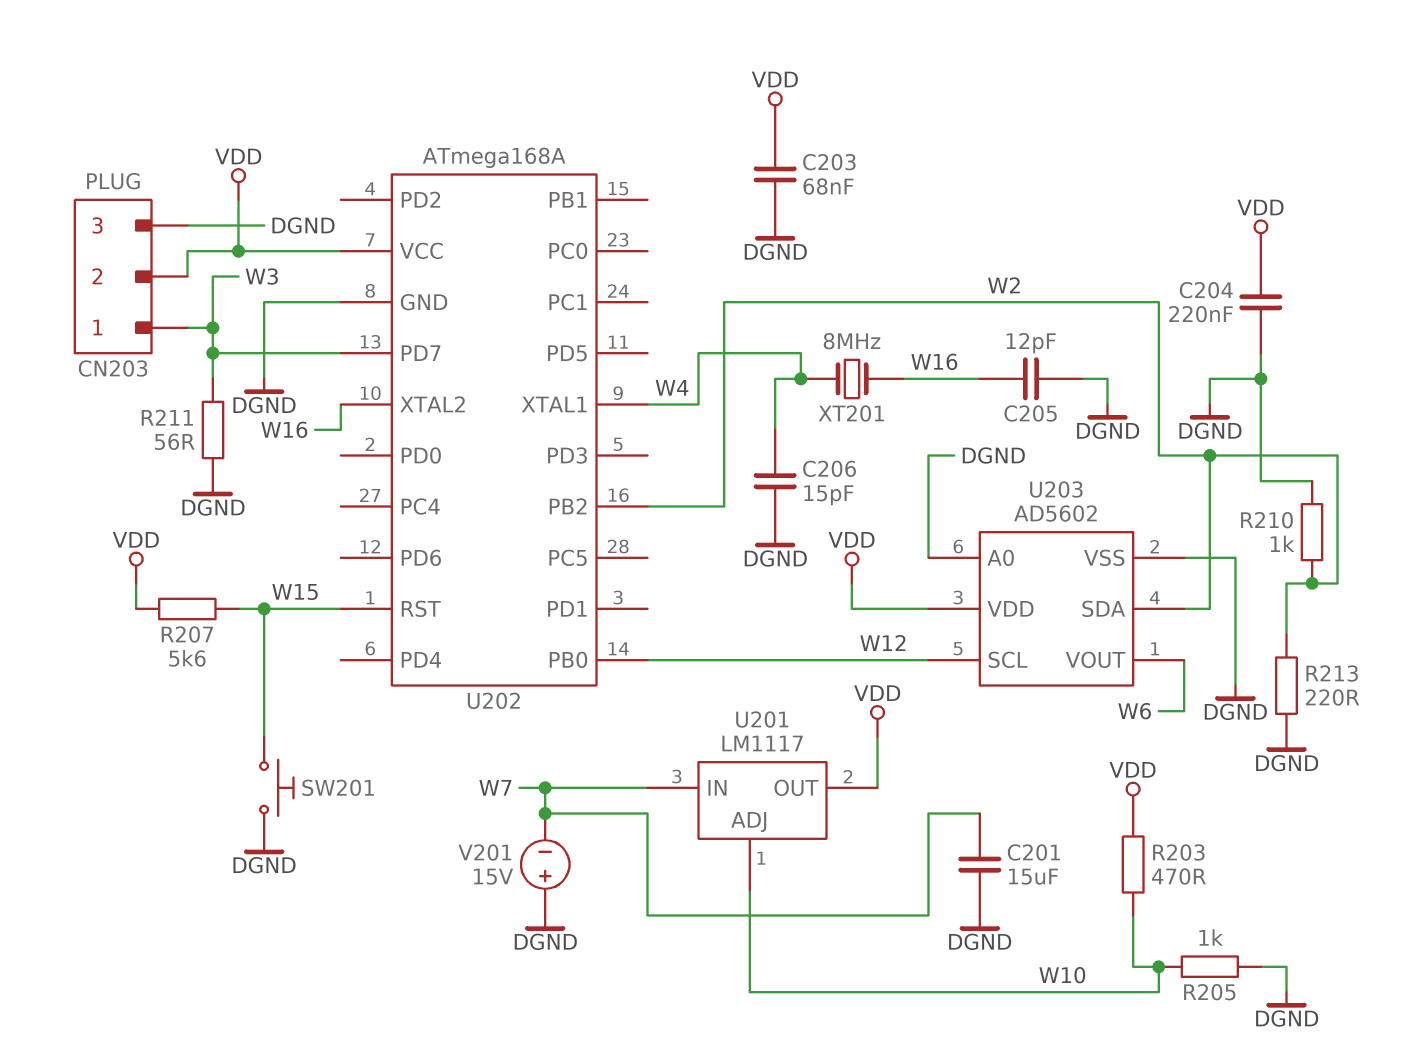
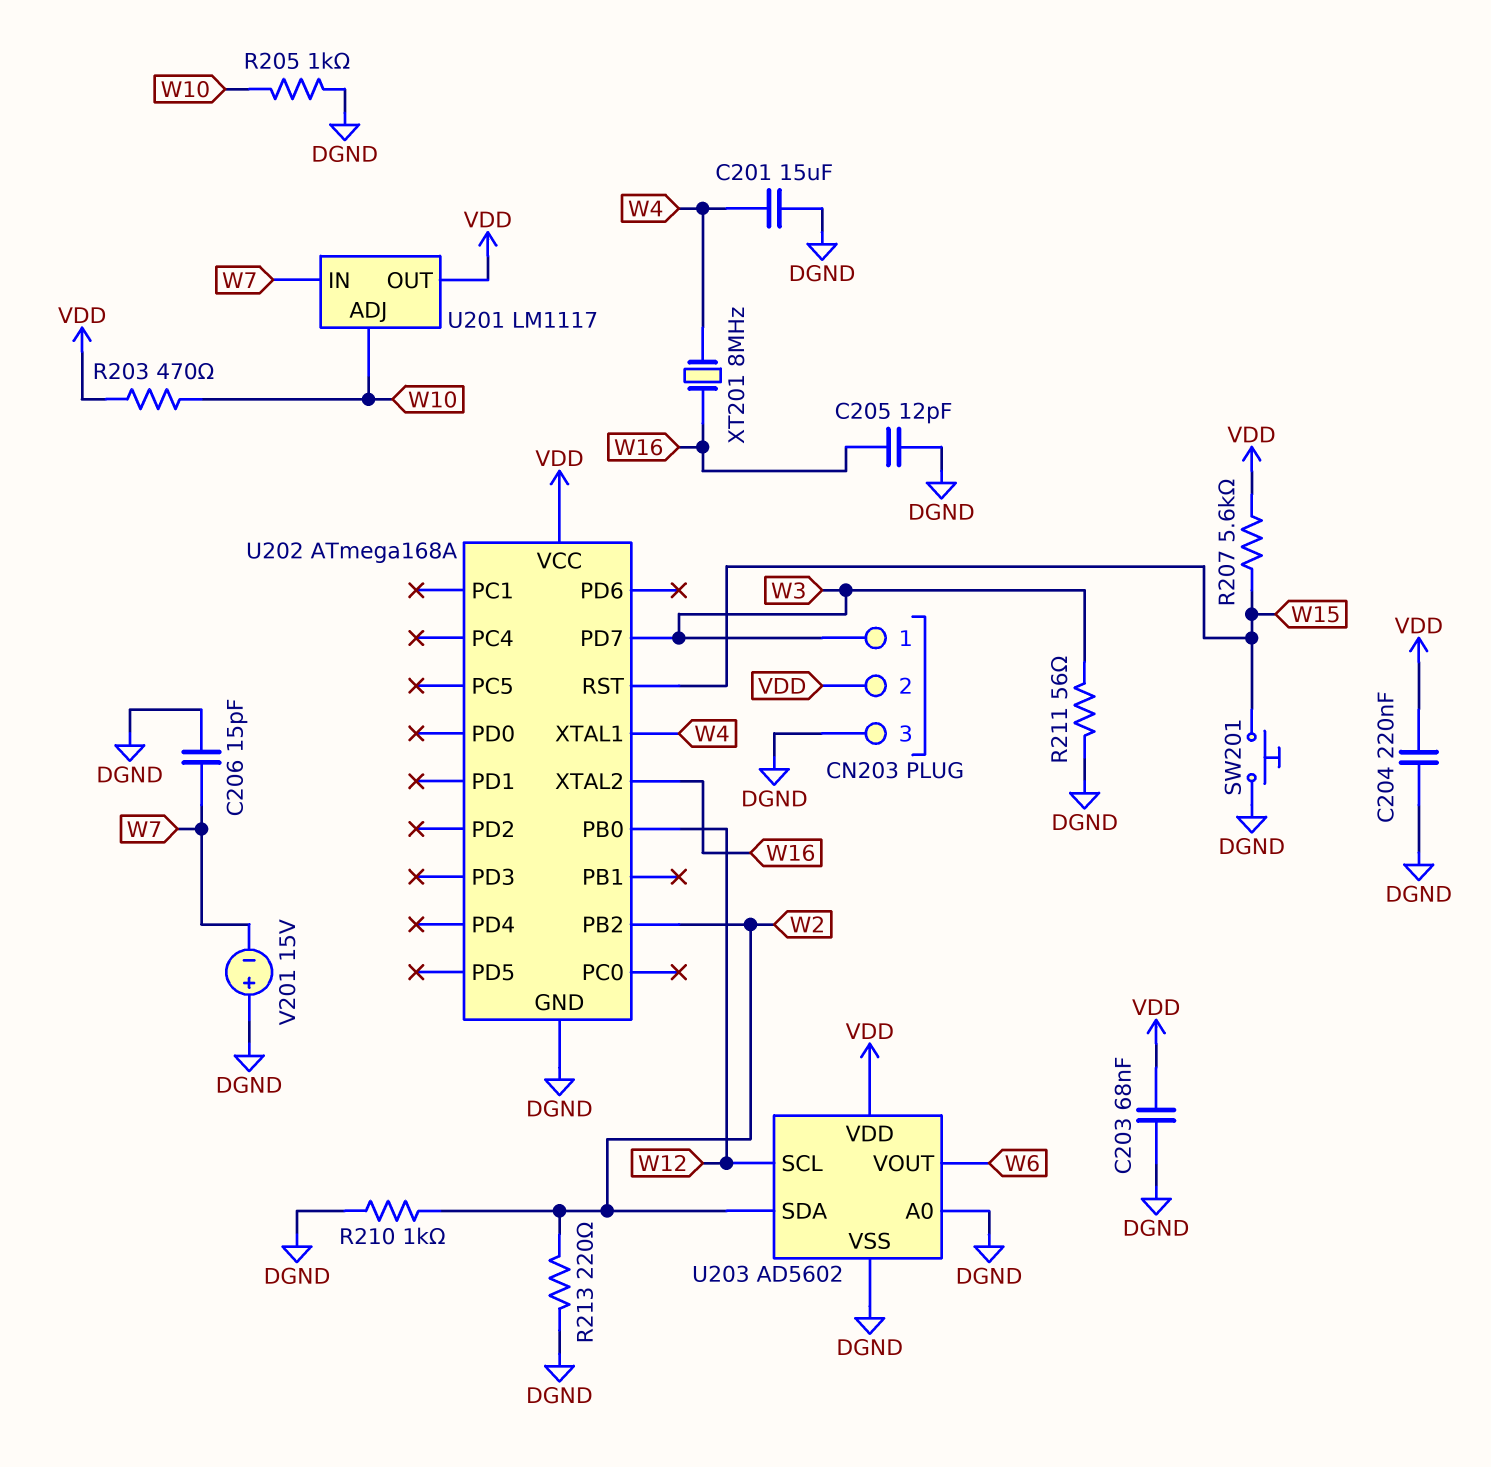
C201: 15uF (DGND, W7) -> 15uF (DGND, W4)
C206: 15pF (DGND, W4) -> 15pF (DGND, W7)

